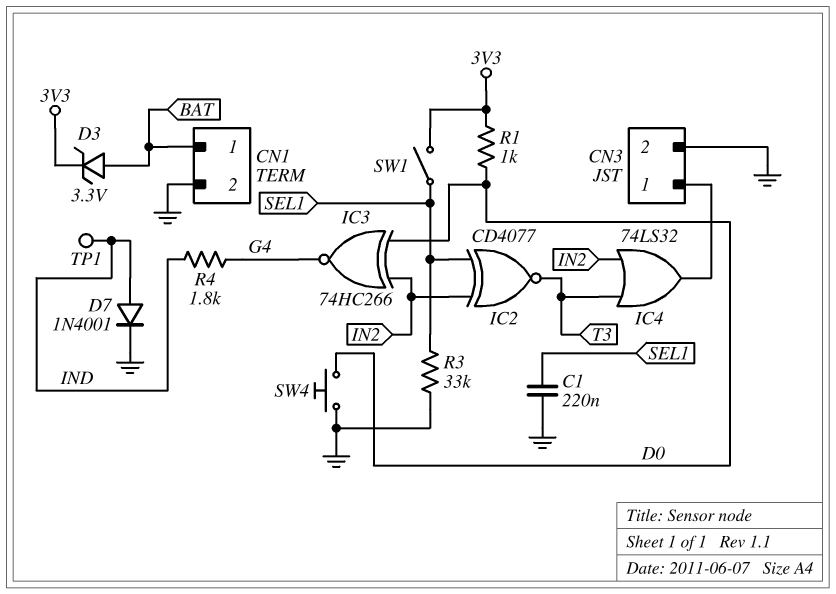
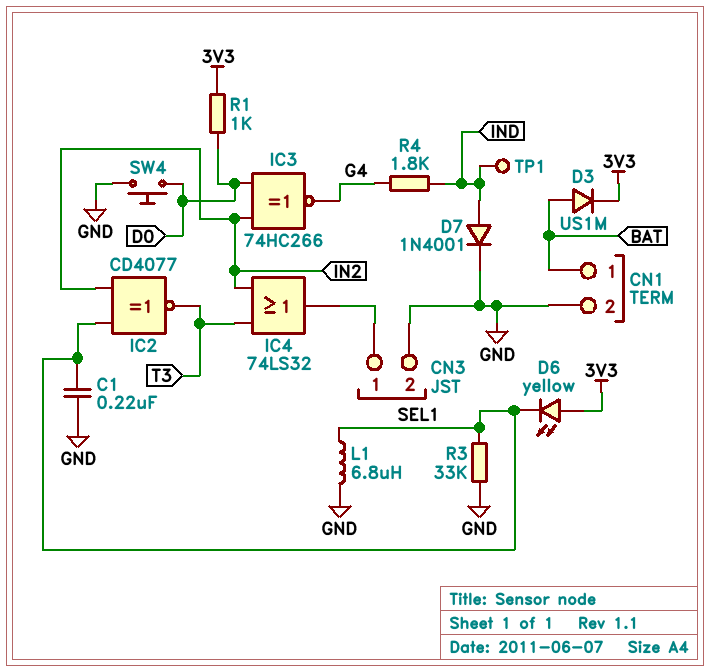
D3: zener 3.3V (A BAT, K 3V3) -> diode US1M (A BAT, K 3V3)
D6: none -> LED yellow (A 3V3, K SEL1)
L1: none -> 6.8uH (GND, SEL1)
SW1: switch (3V3, SEL1) -> none

